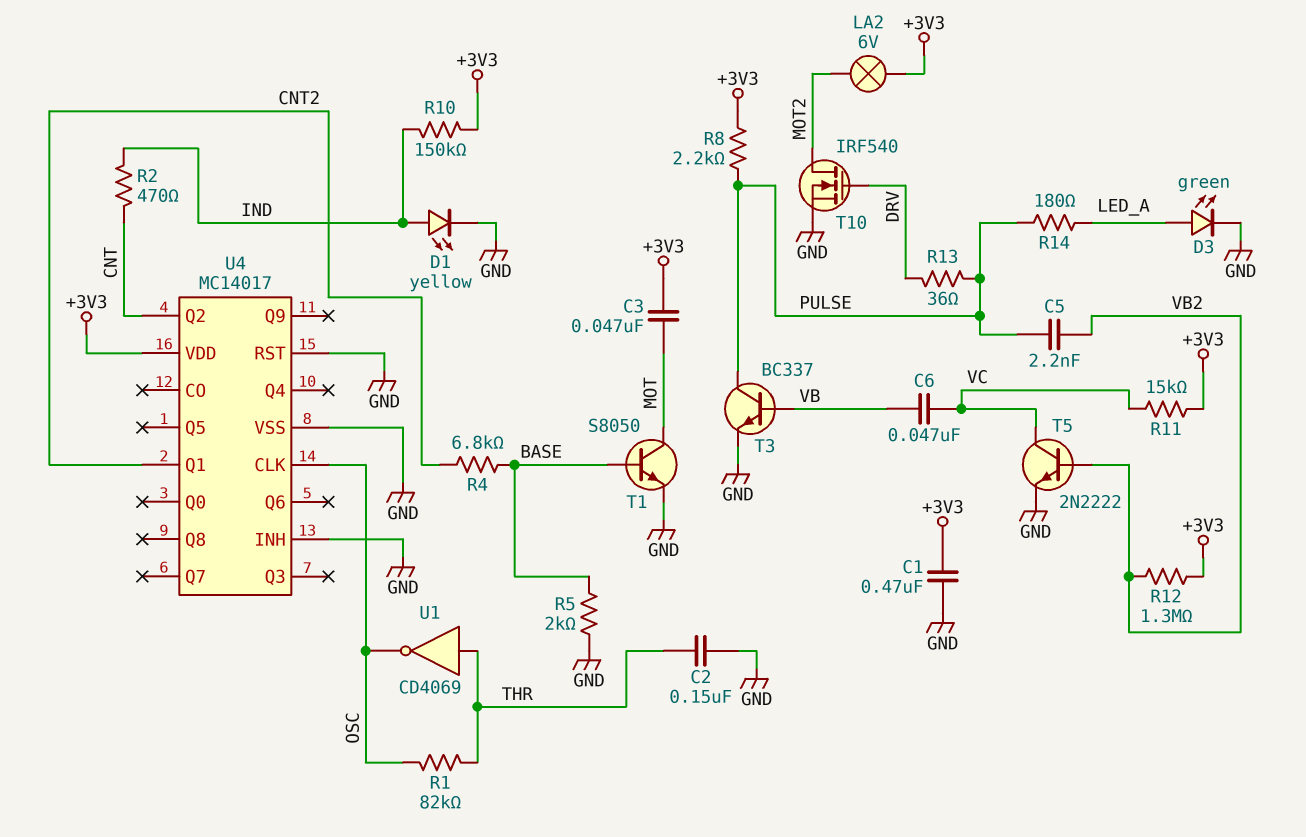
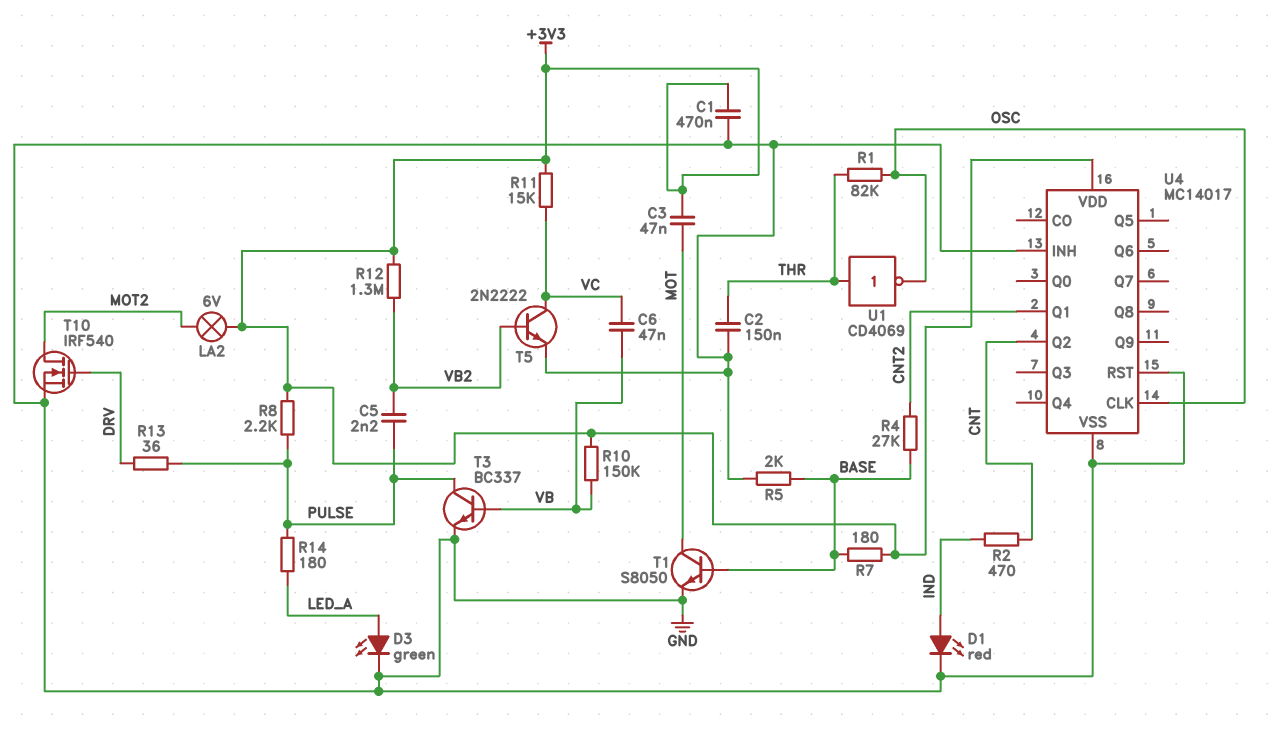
D1: LED yellow (A IND, K GND) -> LED red (A IND, K GND)
R4: 6.8k (BASE, CNT2) -> 27k (BASE, CNT2)
R7: none -> 180 (+3V3, BASE)
R10: 150k (+3V3, IND) -> 150k (+3V3, VB)

